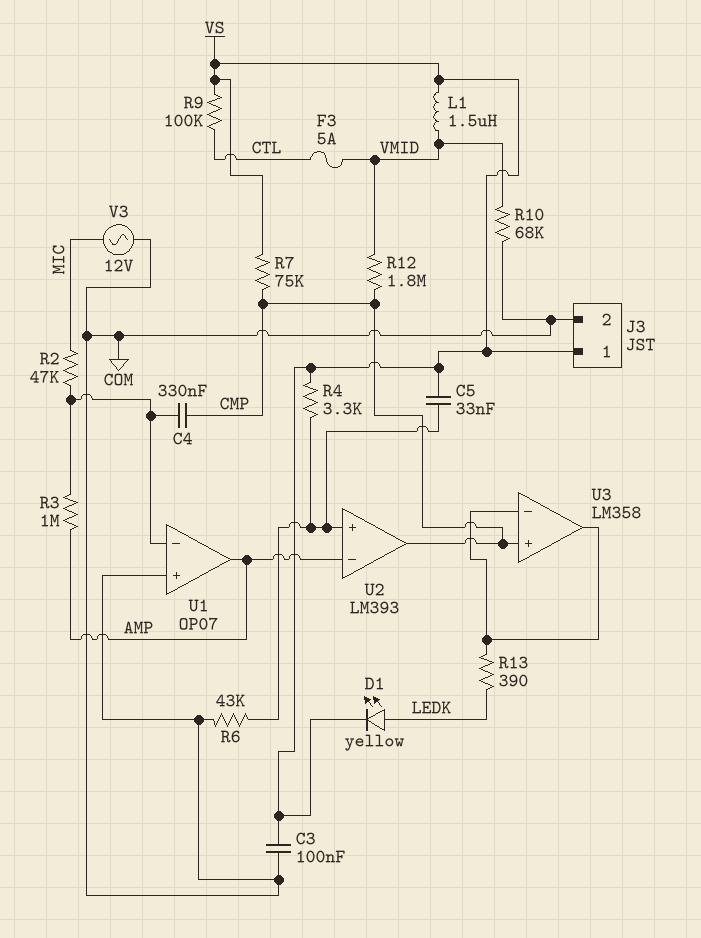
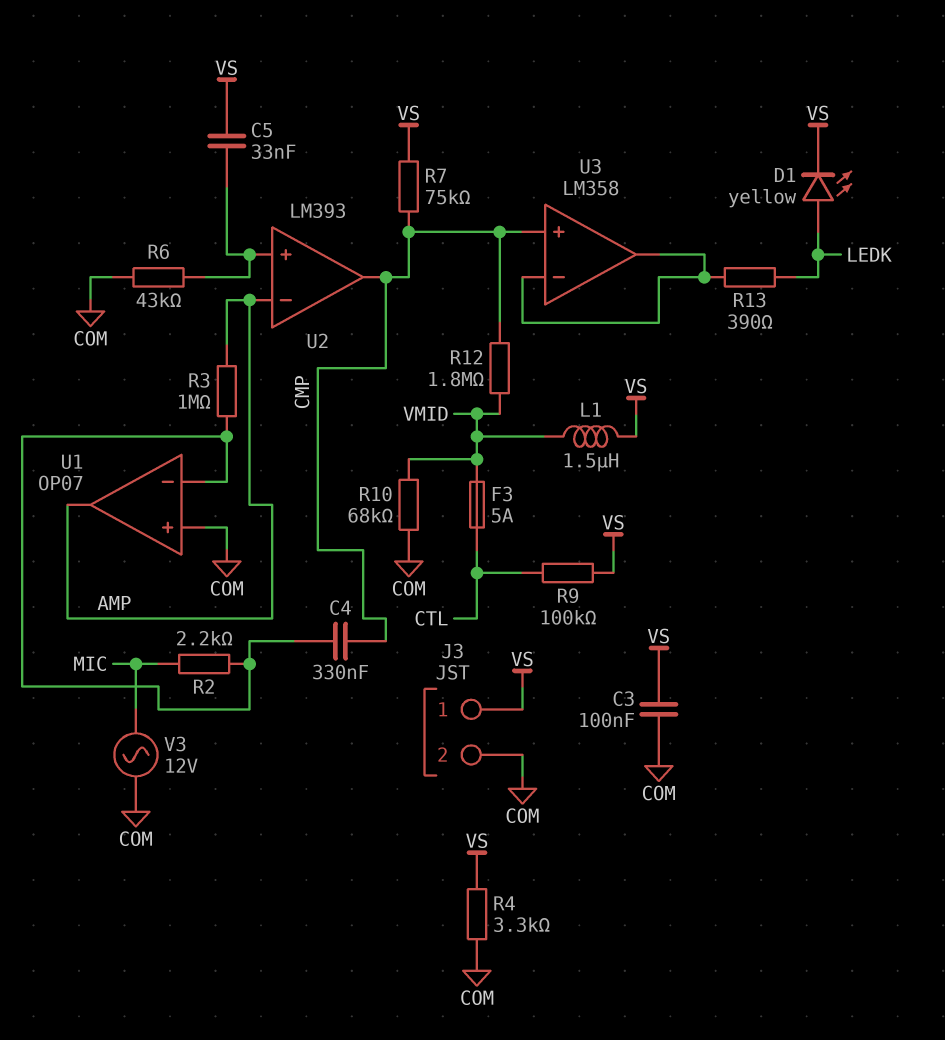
R2: 47k (MIC, U1/in-) -> 2.2k (MIC, U1/in-)
R4: 3.3k (U2/in+, VS) -> 3.3k (COM, VS)

